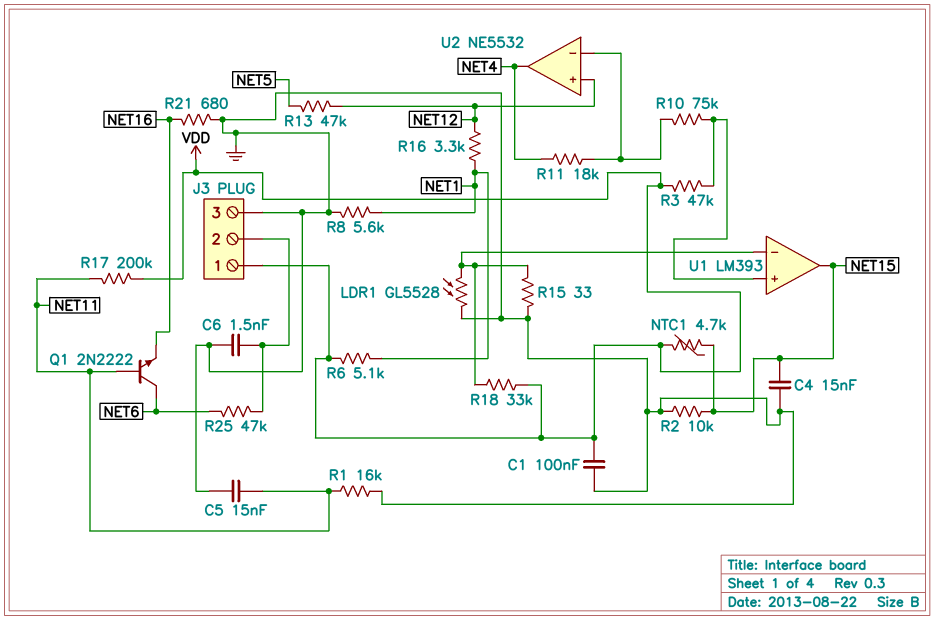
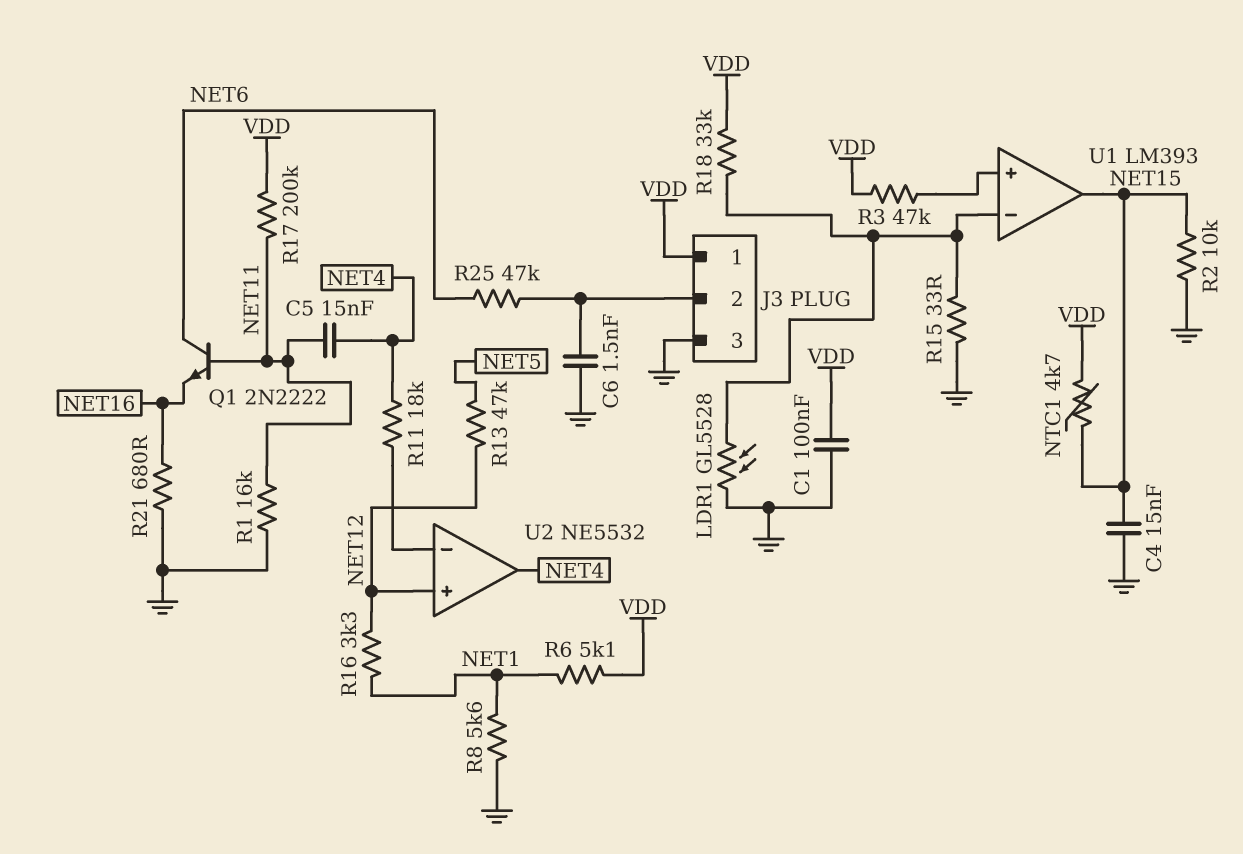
C5: 15nF (GND, NET11) -> 15nF (NET4, NET11)
R10: 75k (U1/in+, U2/in-) -> none

